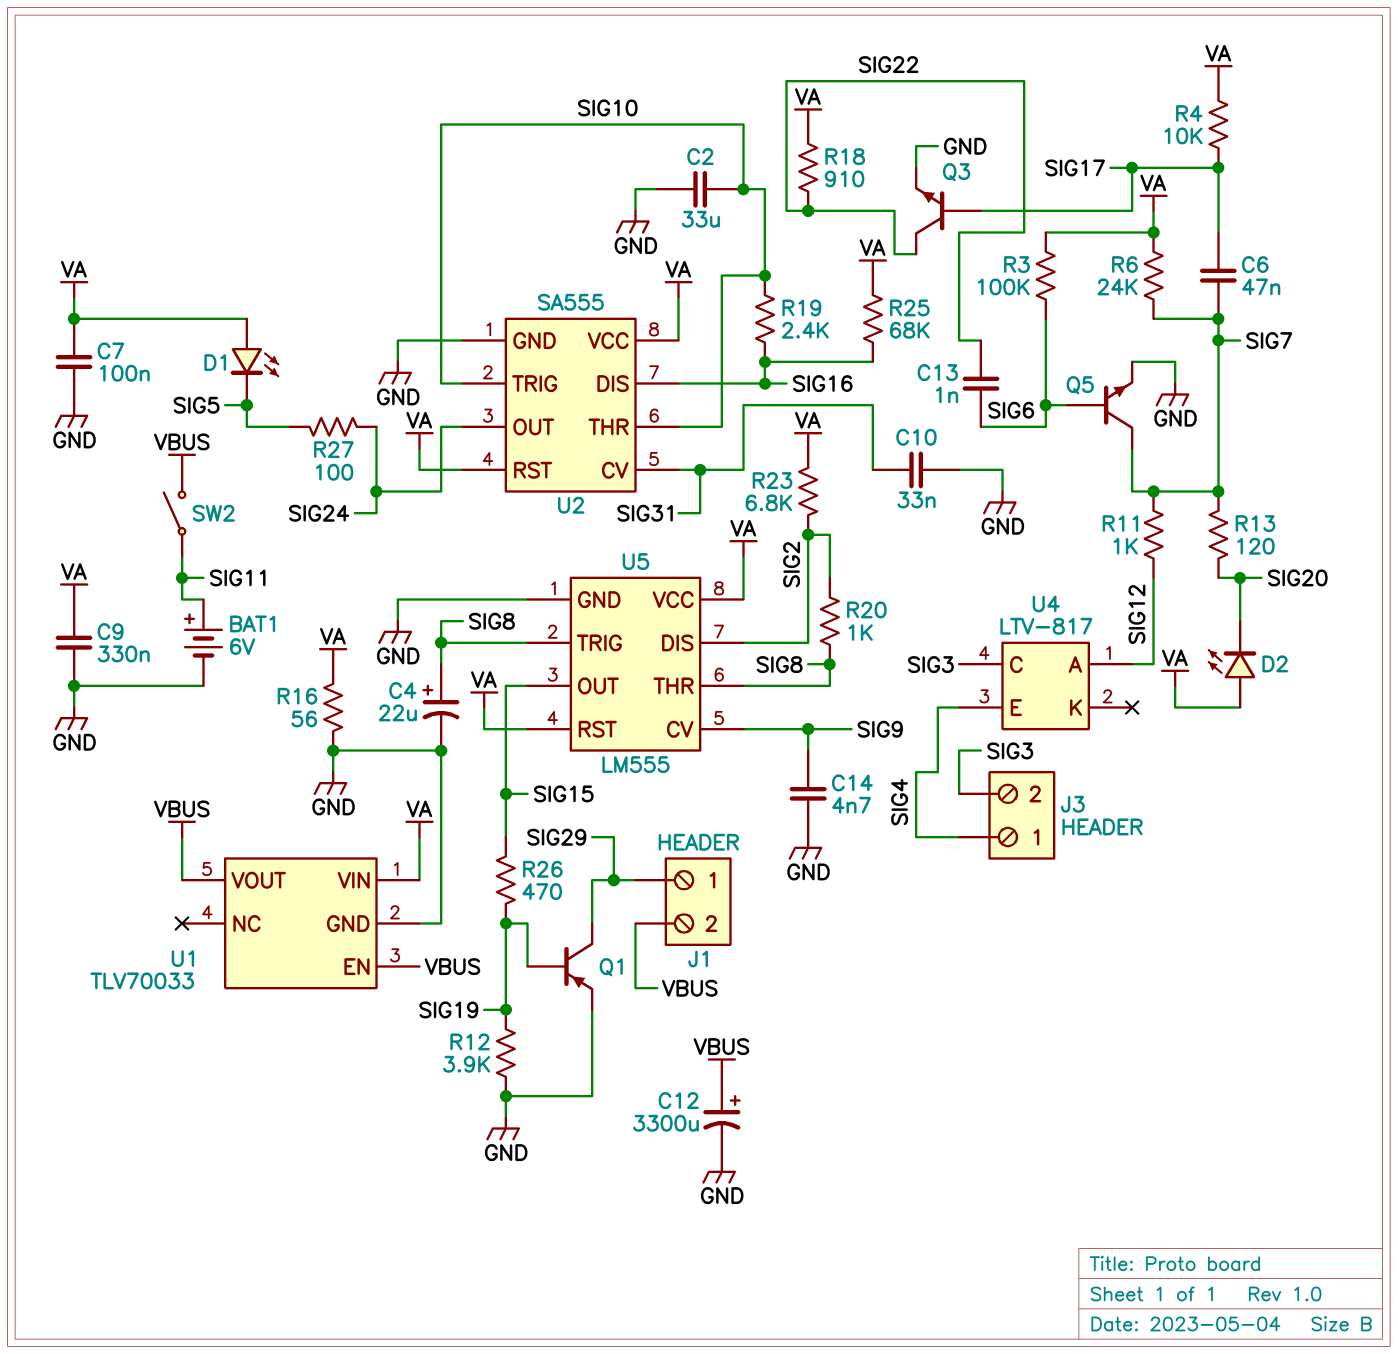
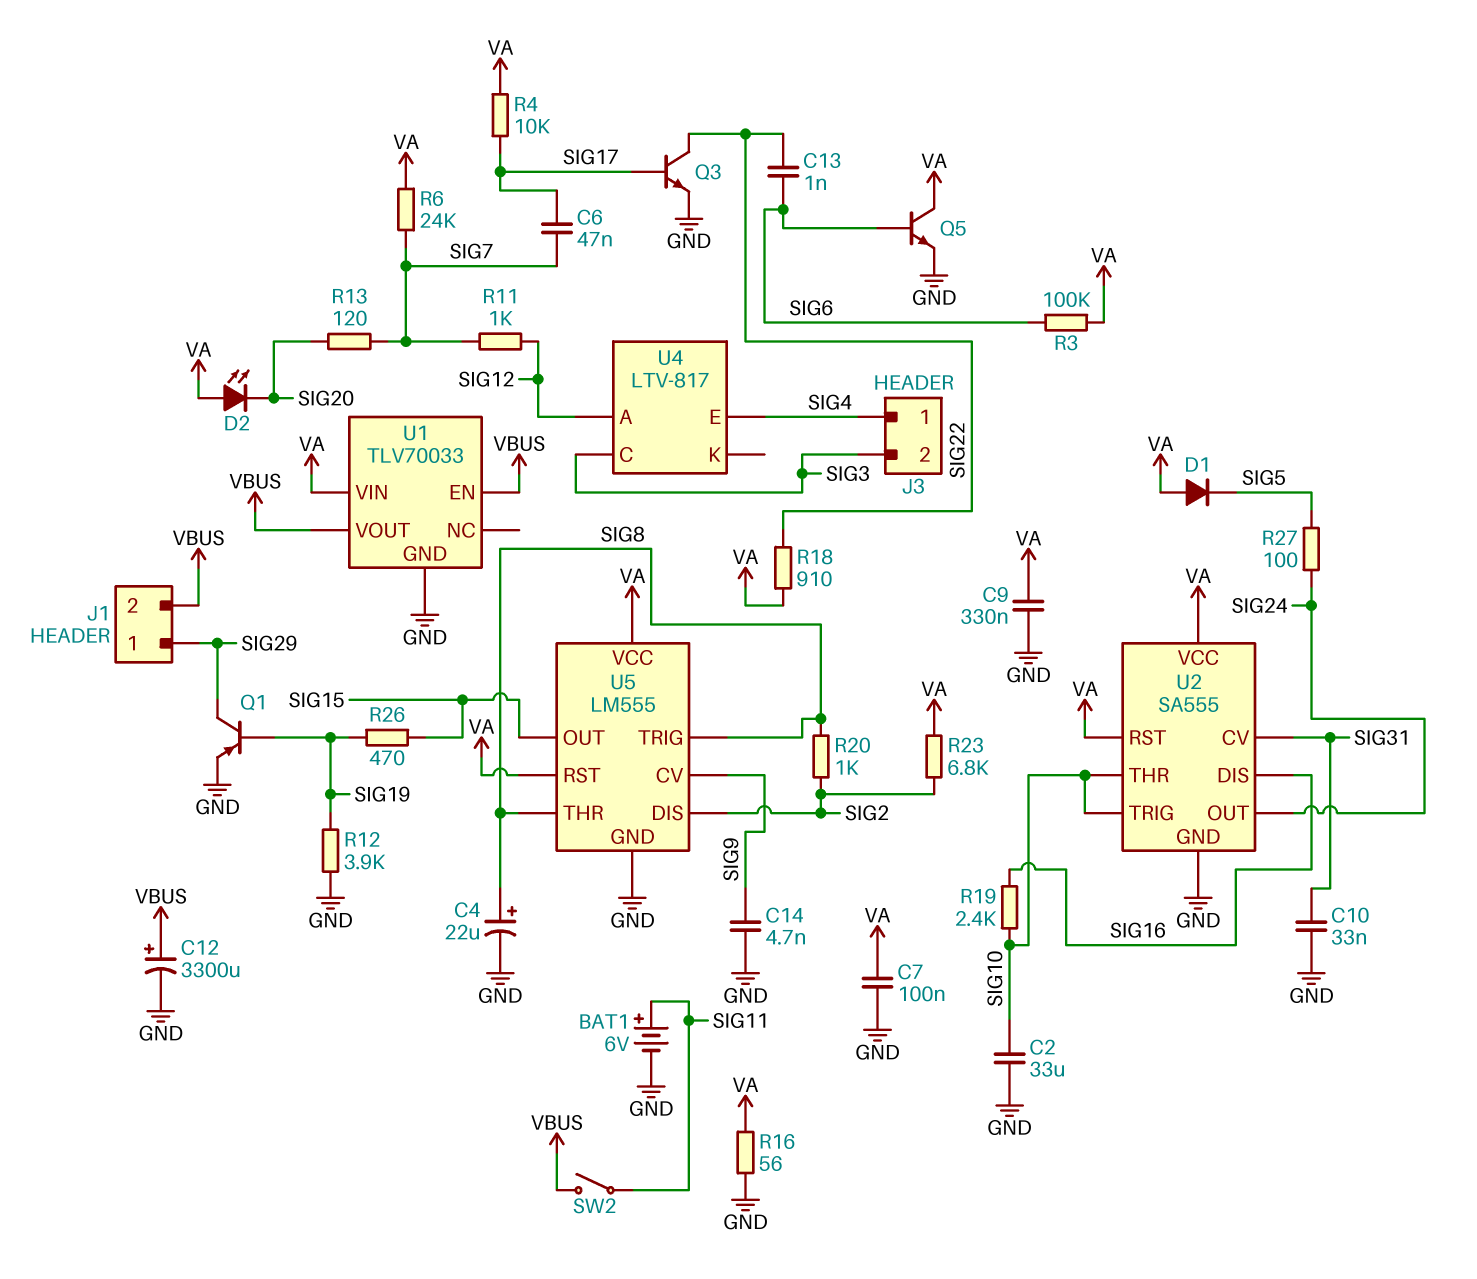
D1: LED (A VA, K SIG5) -> diode (A VA, K SIG5)
Q5: NPN (B SIG6, C SIG7, E GND) -> NPN (B SIG6, C VA, E GND)
R25: 68k (SIG16, VA) -> none

